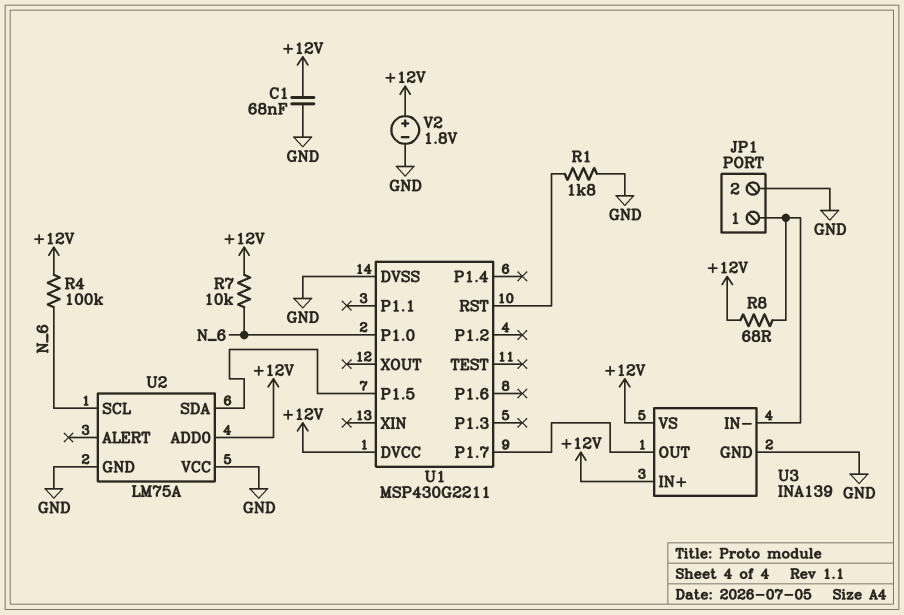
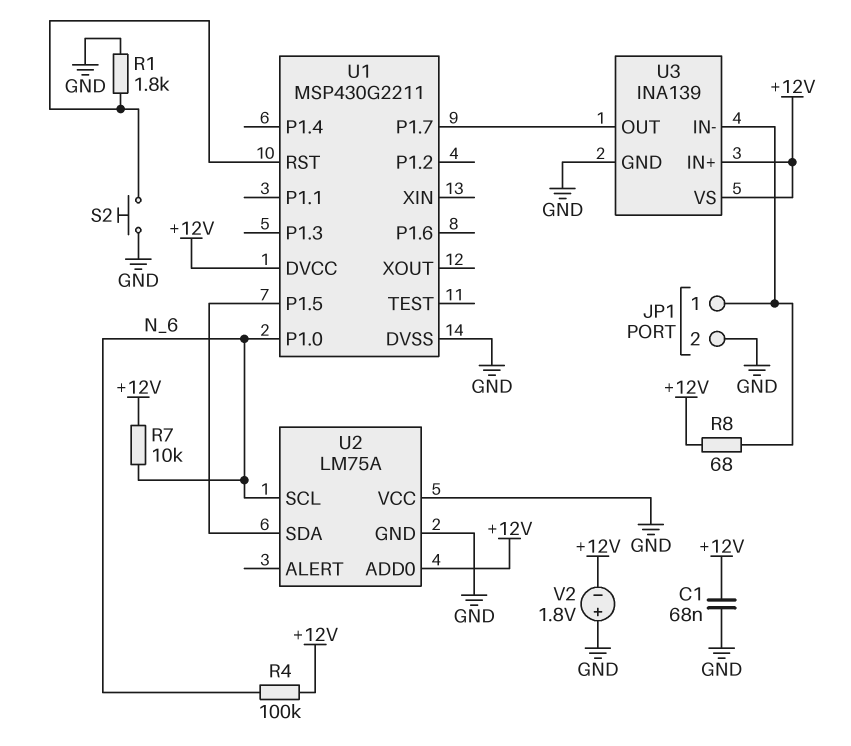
S2: none -> button (GND, U1/RST)
V2: 1.8V (plus +12V, minus GND) -> 1.8V (plus GND, minus +12V)

